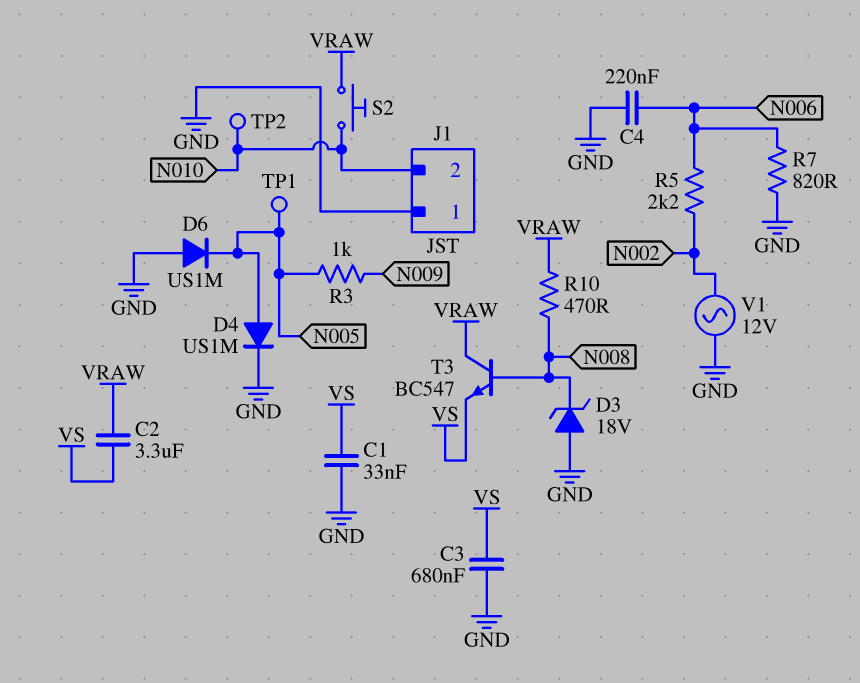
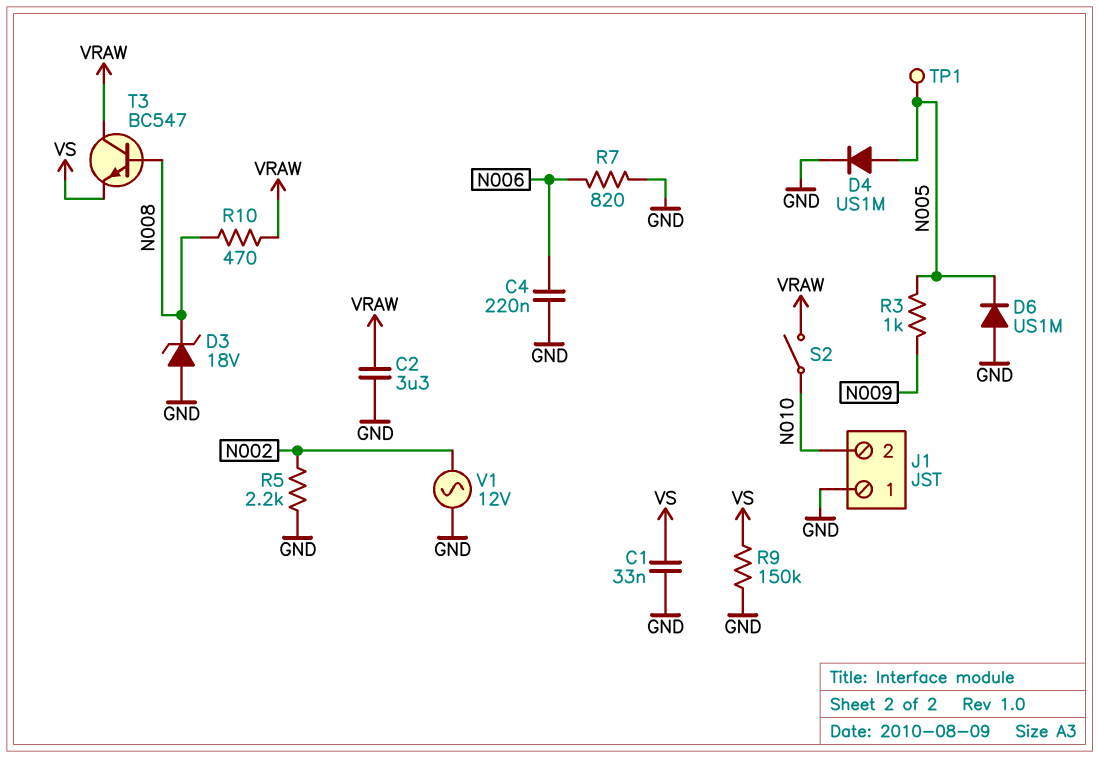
C2: 3.3uF (VRAW, VS) -> 3.3uF (GND, VRAW)
C3: 680nF (GND, VS) -> none
R5: 2.2k (N002, N006) -> 2.2k (GND, N002)
R9: none -> 150k (GND, VS)
S2: button (N010, VRAW) -> switch (N010, VRAW)
TP2: test point (N010) -> none

